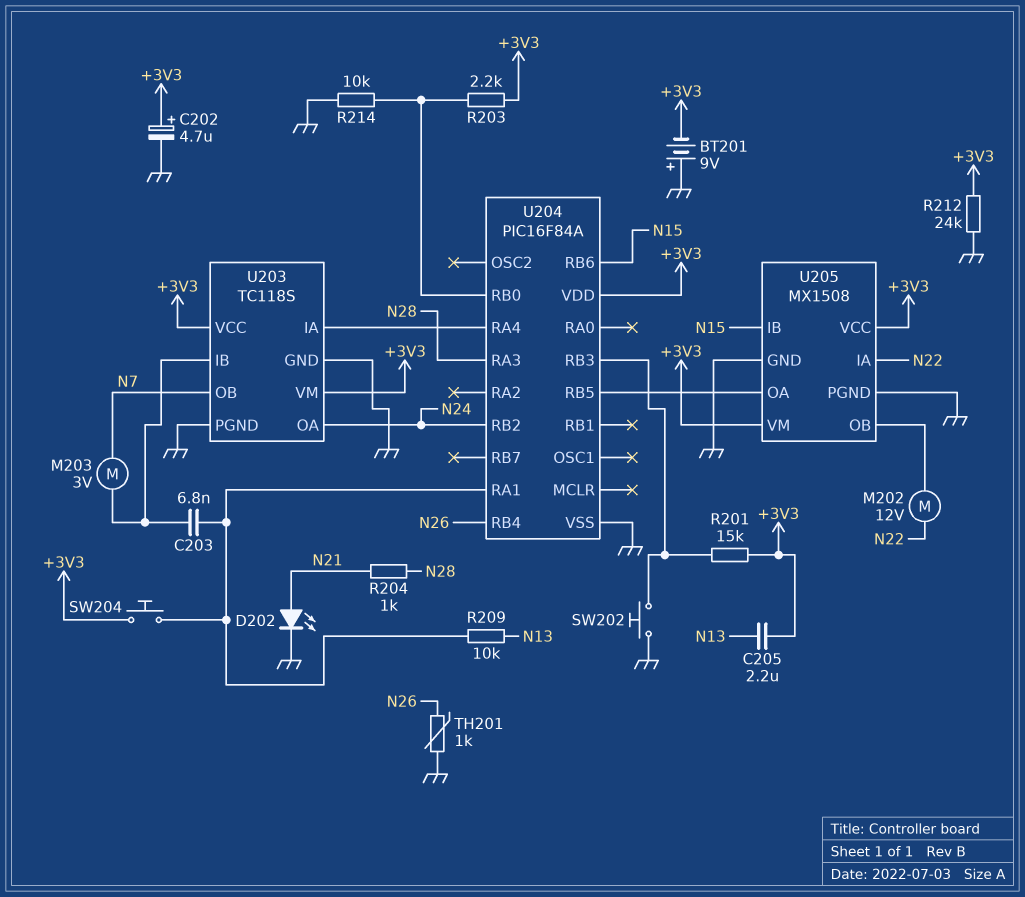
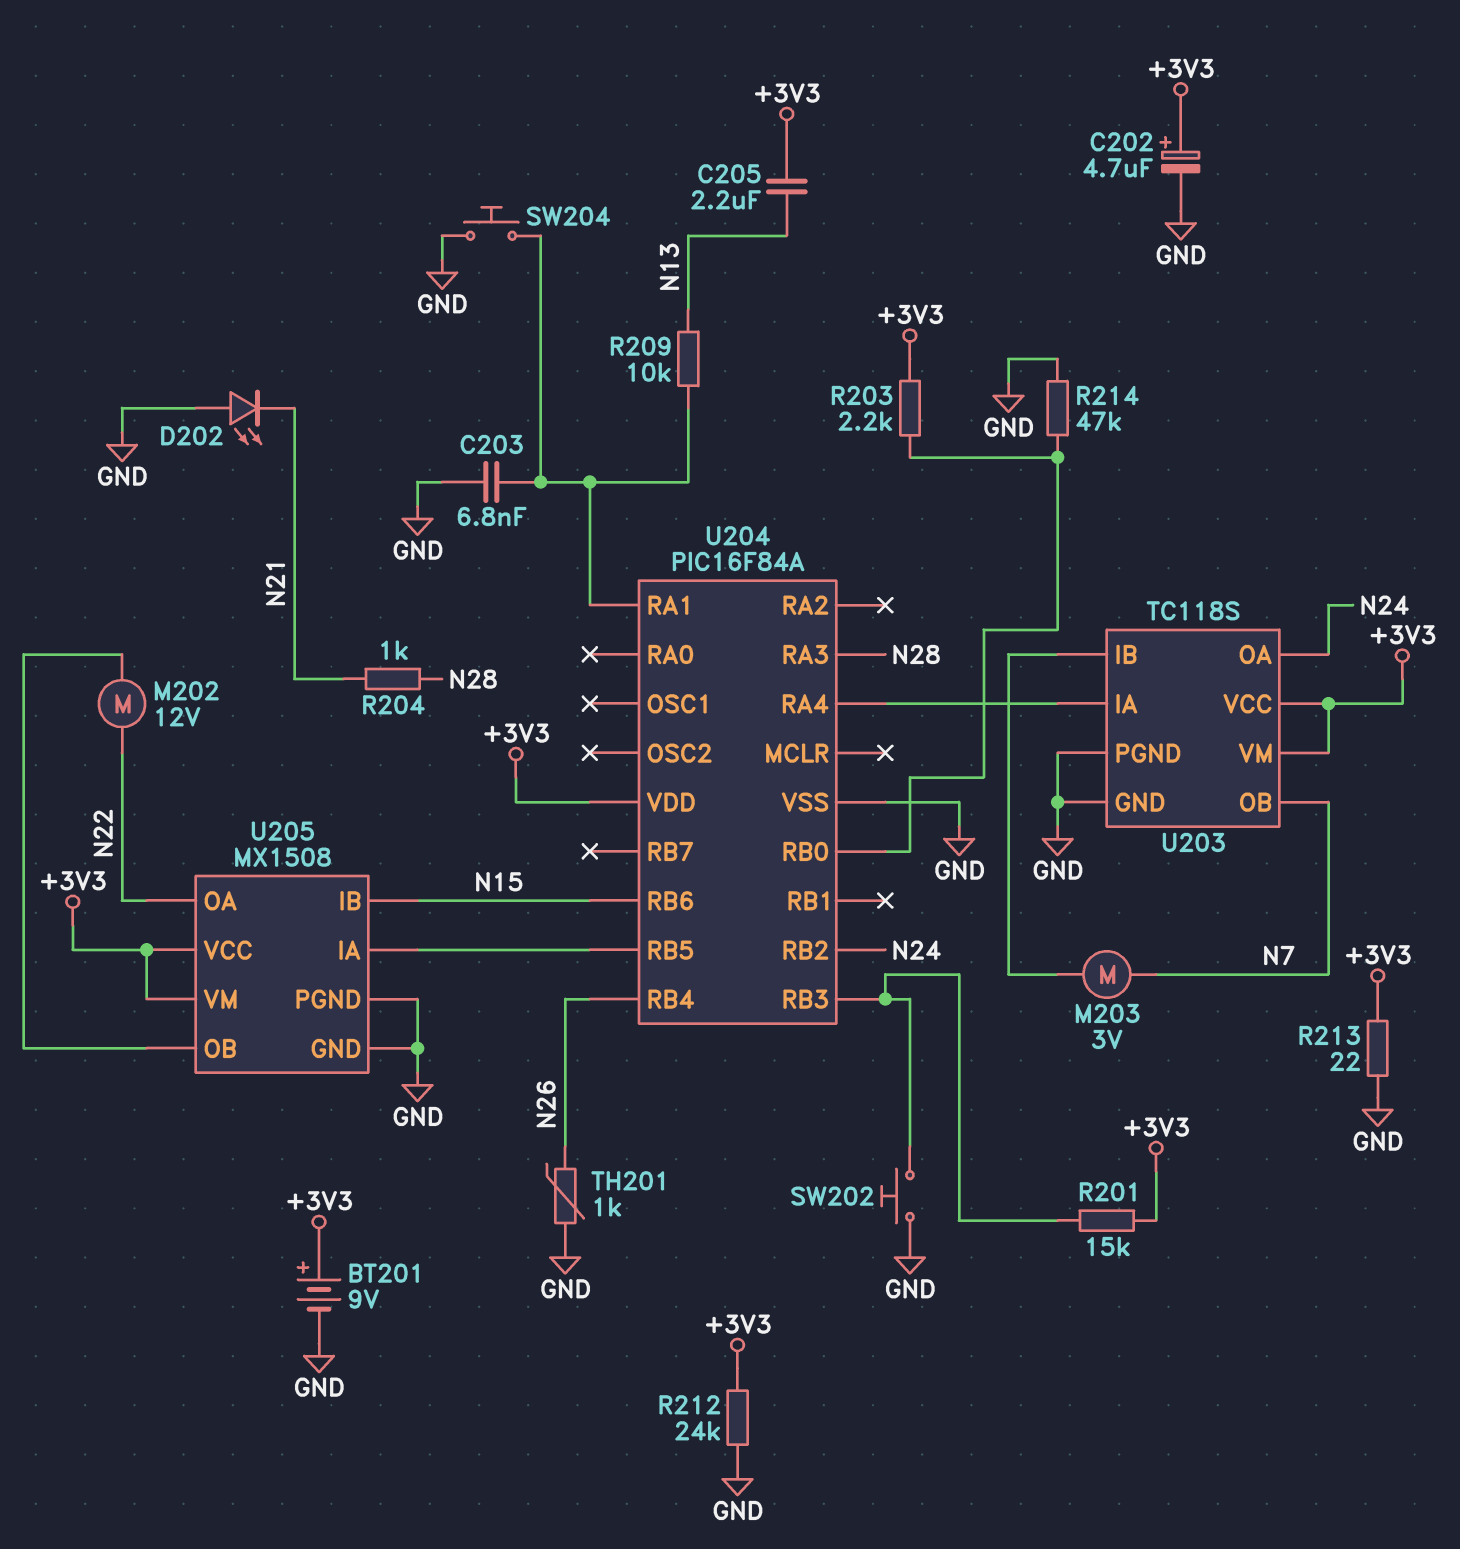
BT201: 9V (plus GND, minus +3V3) -> 9V (plus +3V3, minus GND)
C203: 6.8nF (U203/IB, U204/RA1) -> 6.8nF (GND, U204/RA1)
D202: LED (A N21, K GND) -> LED (A GND, K N21)
R213: none -> 22 (+3V3, GND)
R214: 10k (GND, U204/RB0) -> 47k (GND, U204/RB0)
SW204: button (+3V3, U204/RA1) -> button (GND, U204/RA1)
U205 pin IA: N22 -> U204/RB5
U205 pin OA: U204/RB5 -> N22

